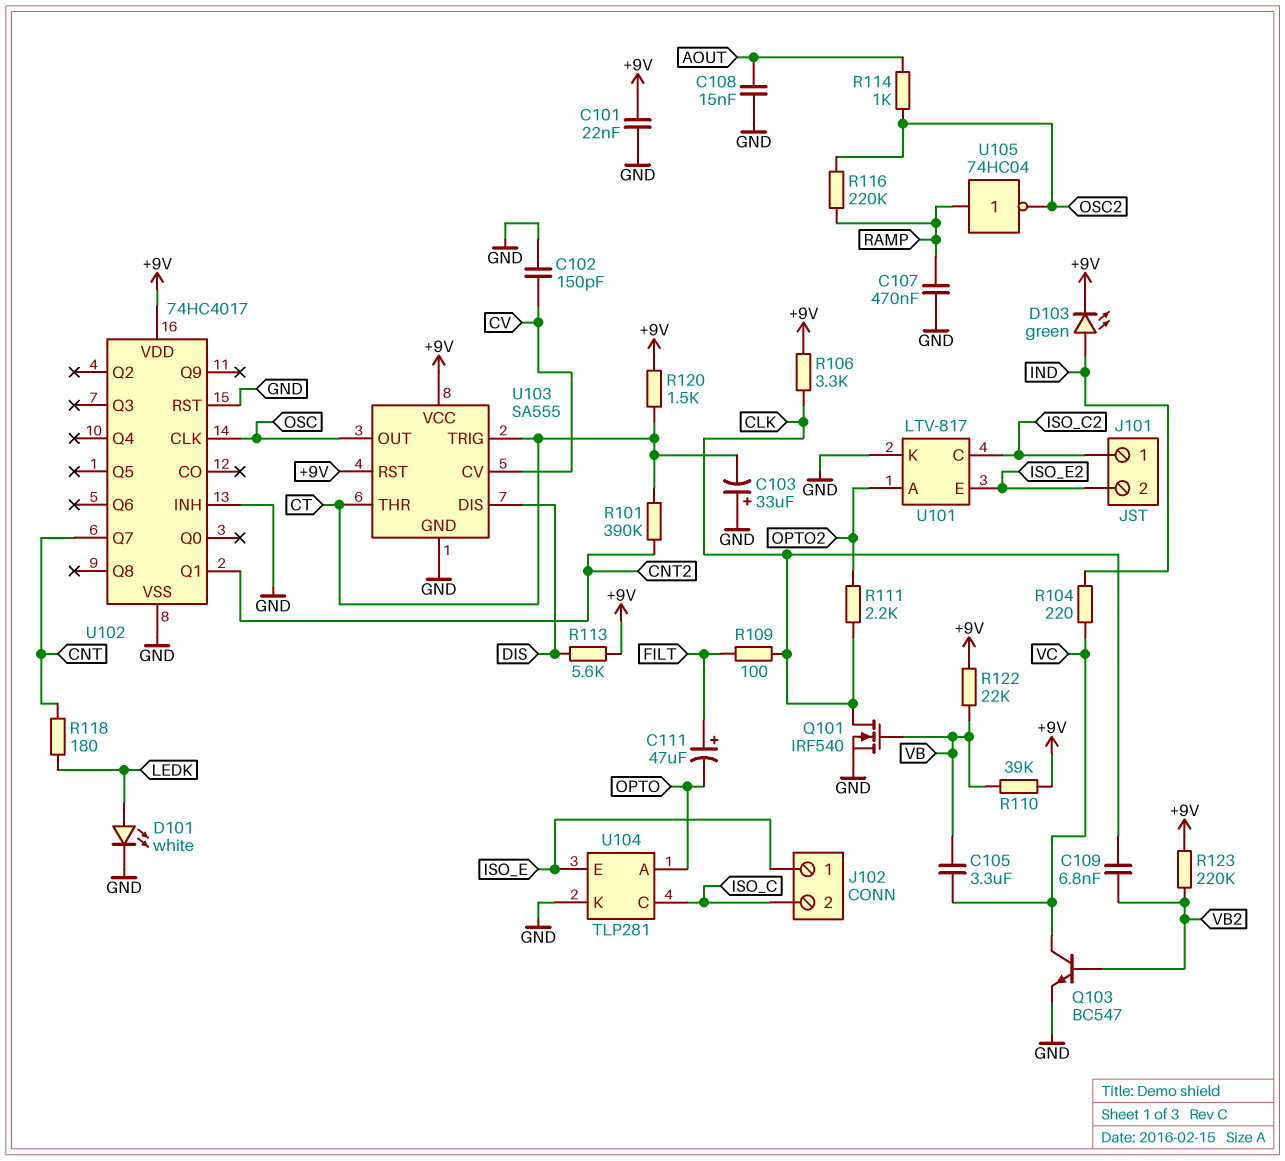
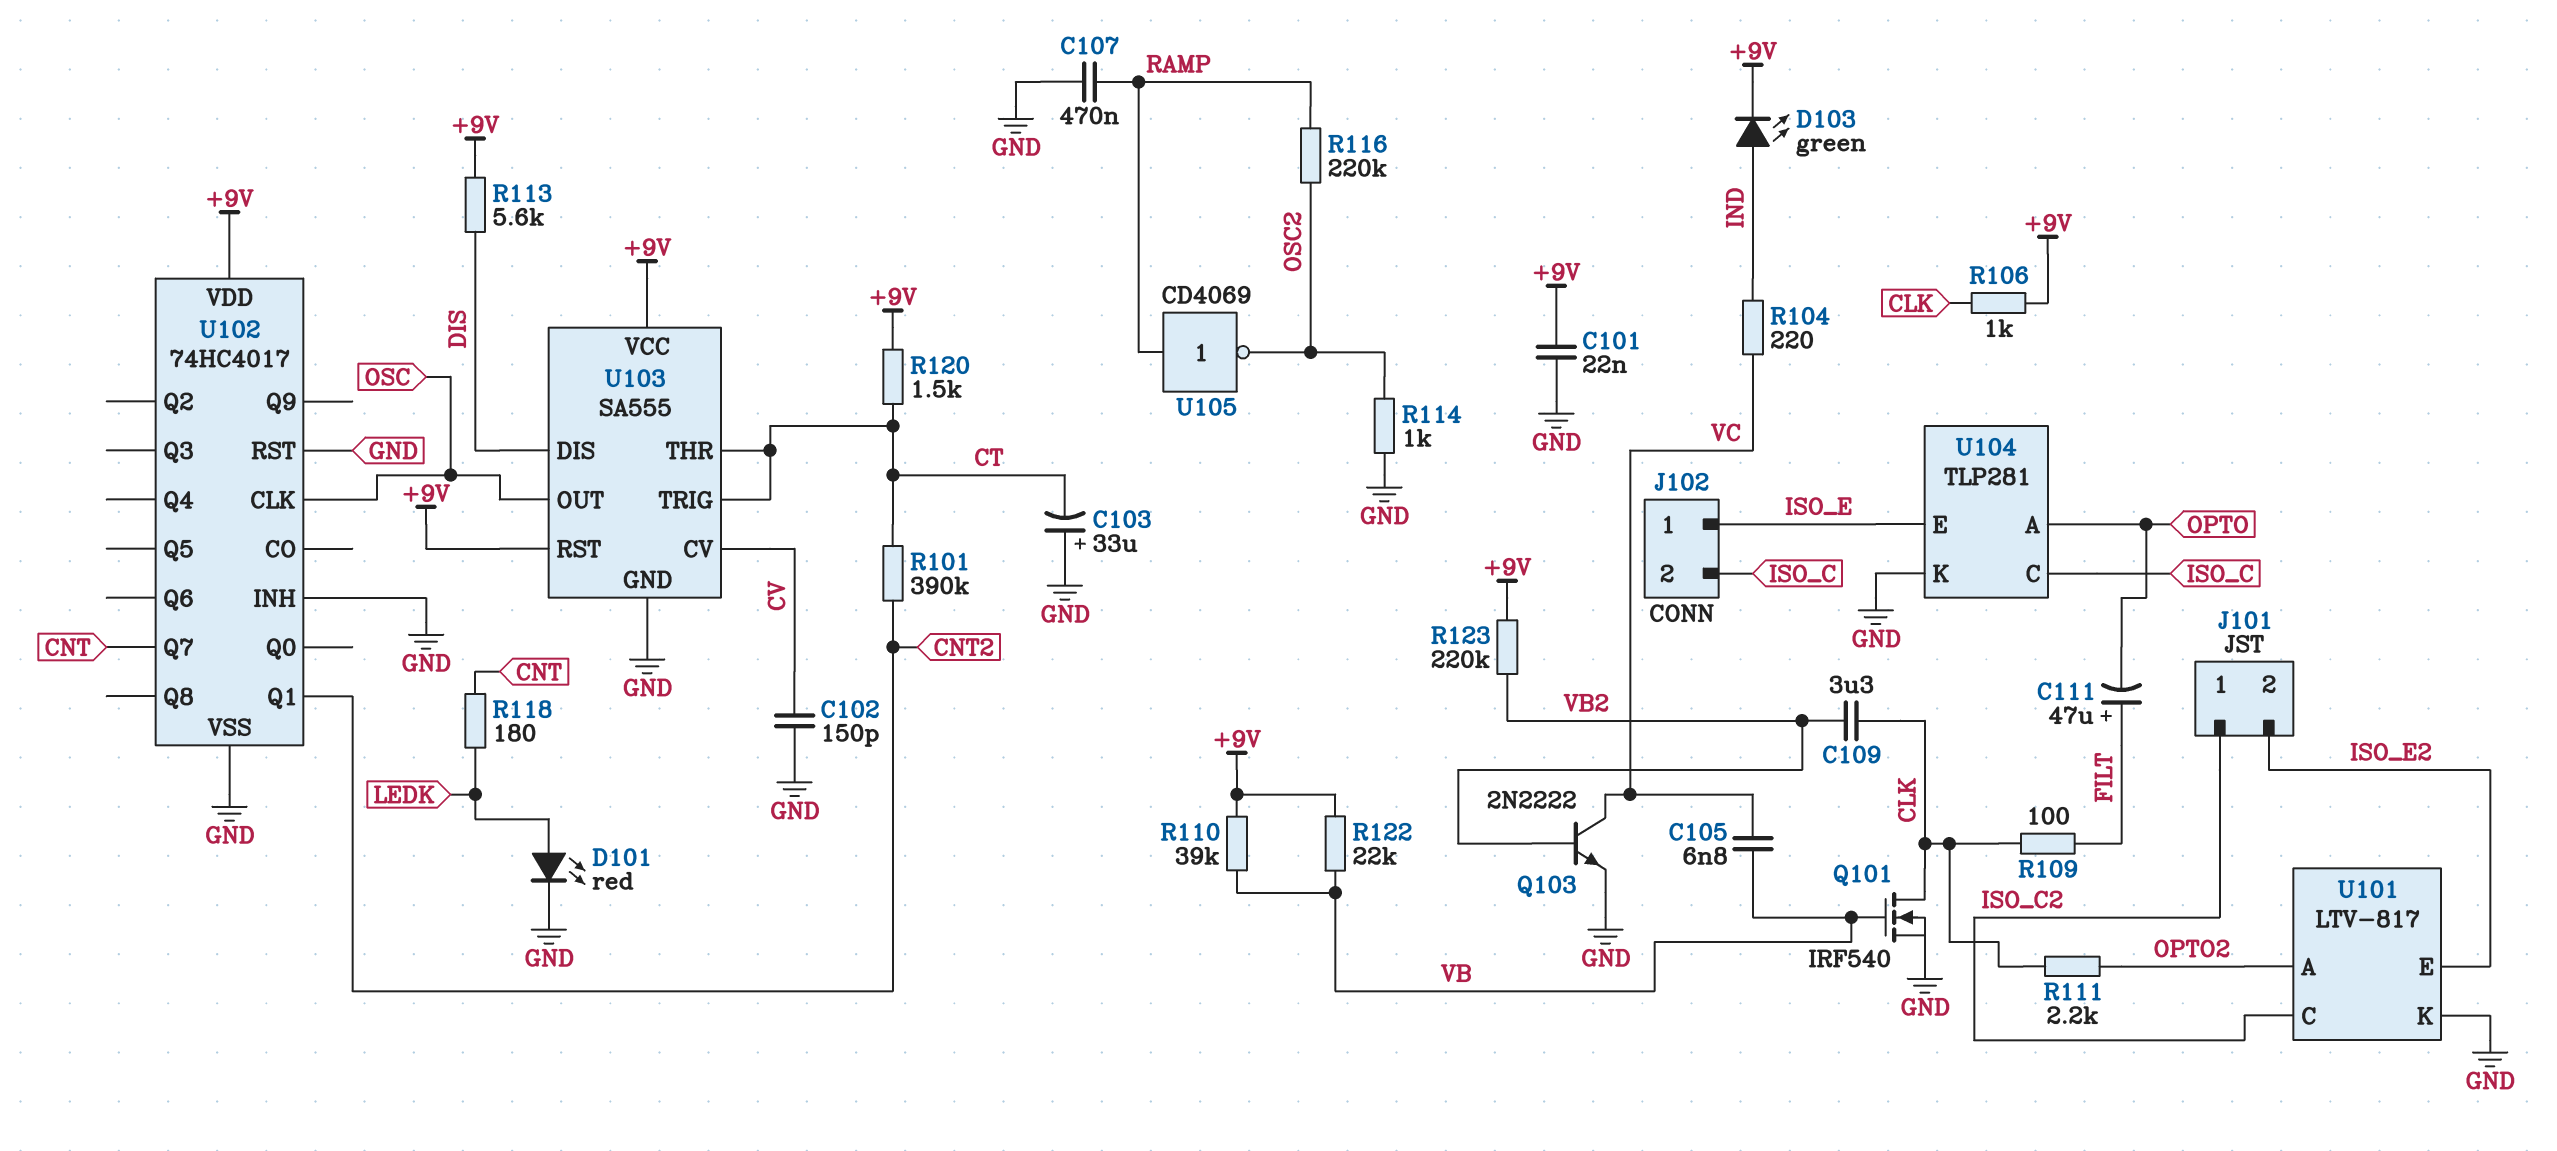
C105: 3.3uF (VB, VC) -> 6.8nF (VB, VC)
C108: 15nF (AOUT, GND) -> none
C109: 6.8nF (CLK, VB2) -> 3.3uF (CLK, VB2)
D101: LED white (A LEDK, K GND) -> LED red (A LEDK, K GND)
Q103: NPN BC547 (B VB2, C VC, E GND) -> NPN 2N2222 (B VB2, C VC, E GND)
R106: 3.3k (+9V, CLK) -> 1k (+9V, CLK)
R114: 1k (AOUT, OSC2) -> 1k (GND, OSC2)
U105: NOT 74HC04 (in RAMP, out OSC2) -> NOT CD4069 (in RAMP, out OSC2)

